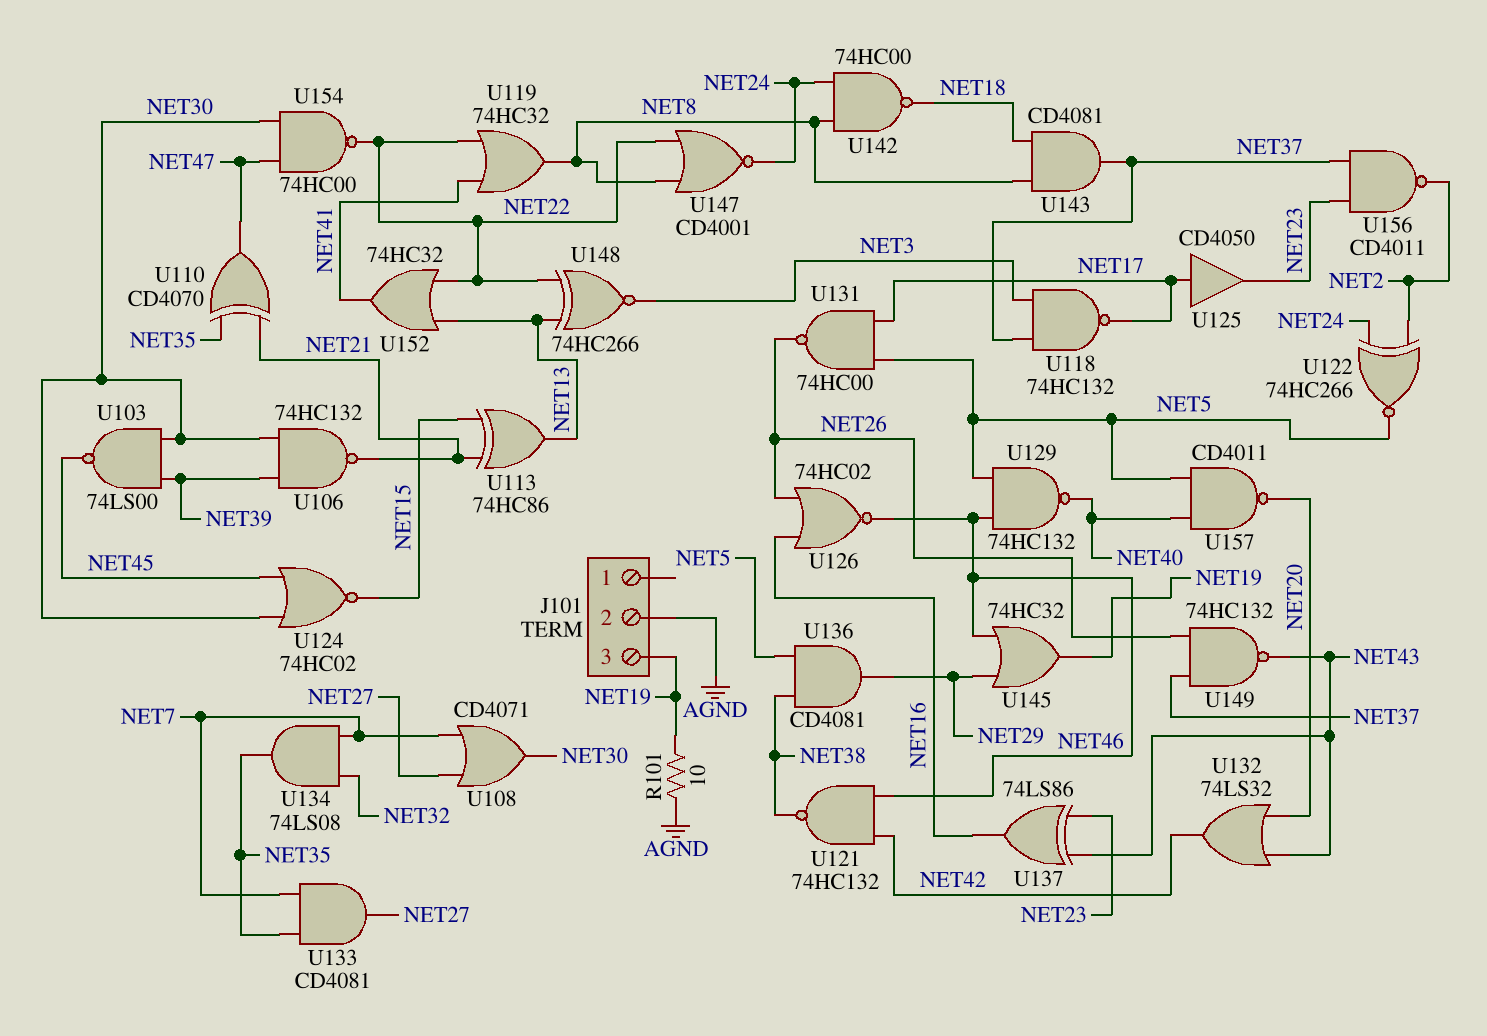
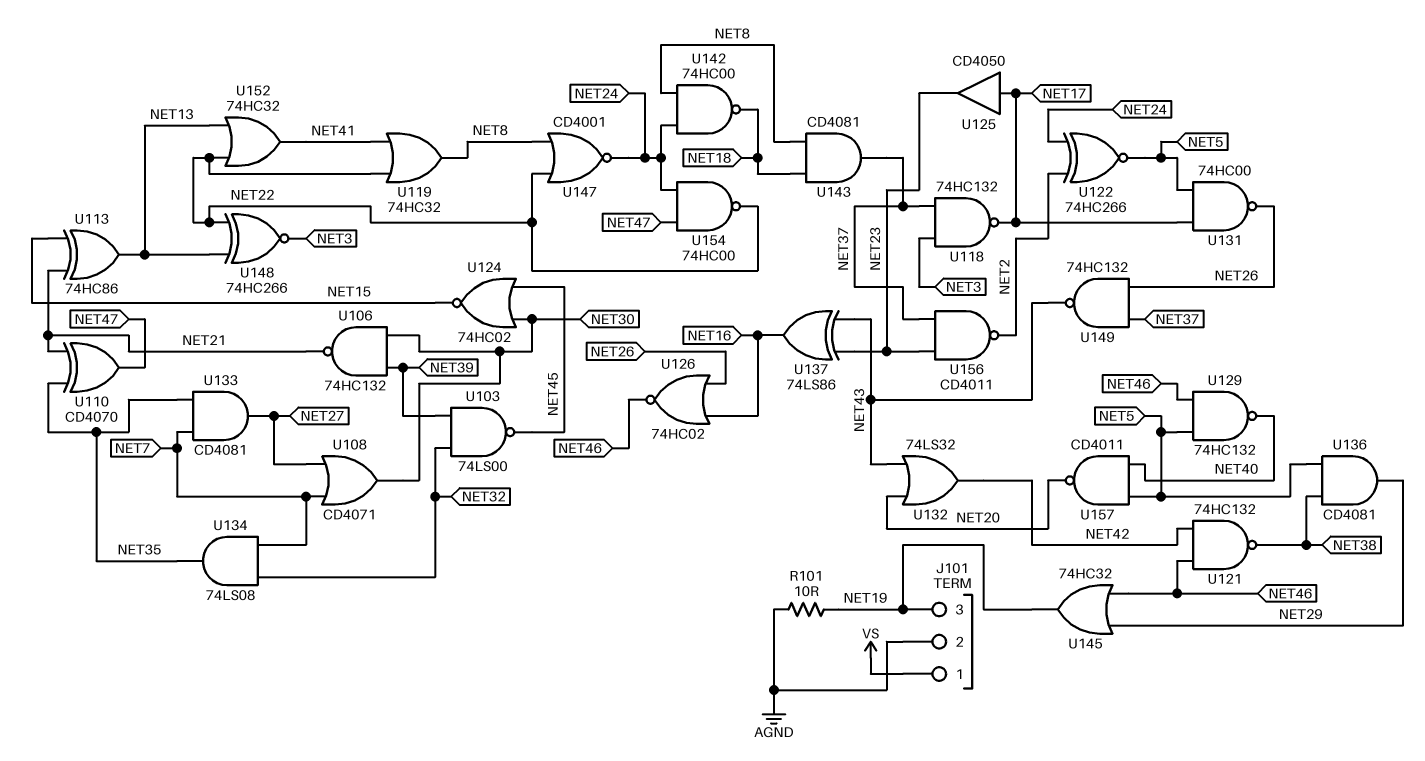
J101 pin 1: none -> VS
U103: NAND 74LS00 (in NET30, in NET39, out NET45) -> NAND 74LS00 (in NET32, in NET39, out NET45)
U154: NAND 74HC00 (in NET30, in NET47, out NET22) -> NAND 74HC00 (in NET24, in NET47, out NET22)

